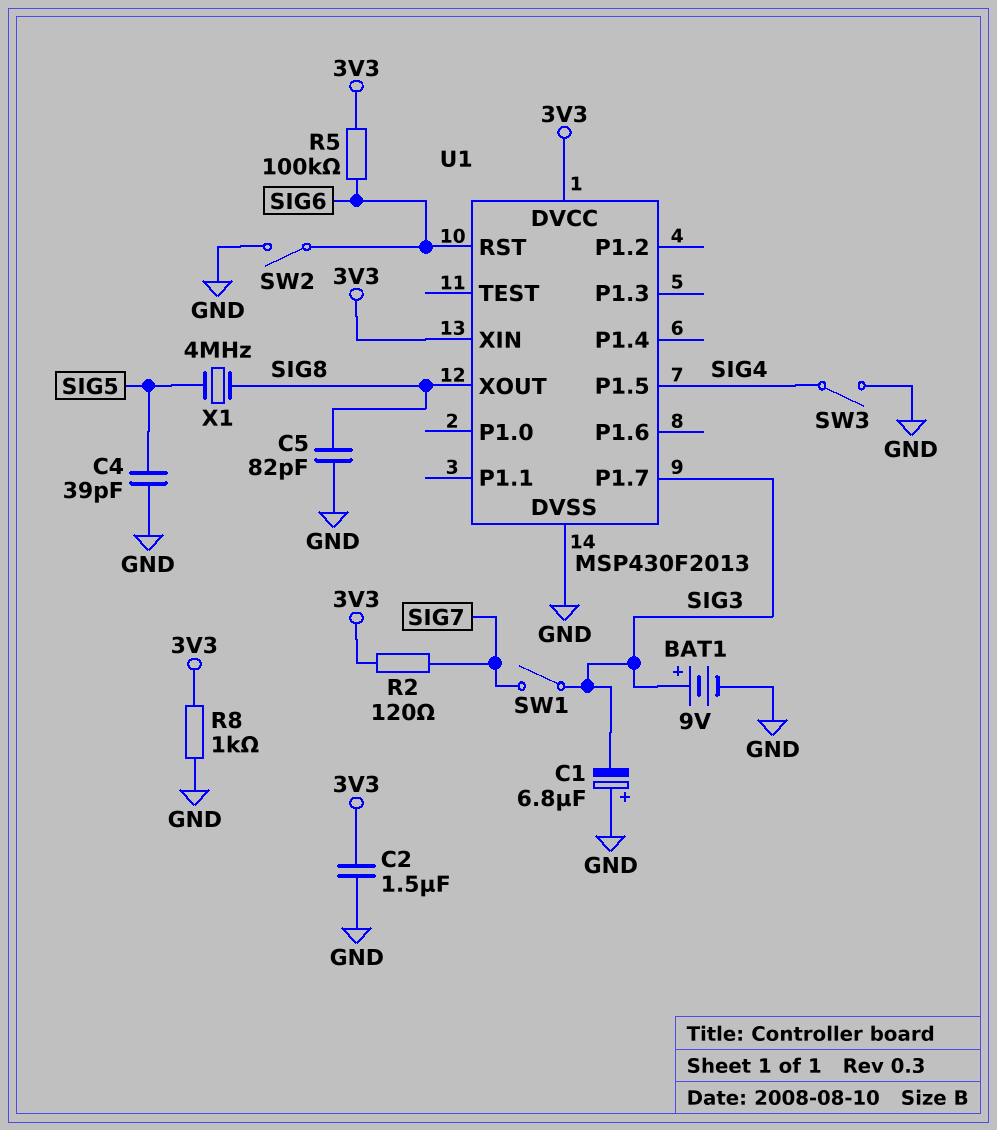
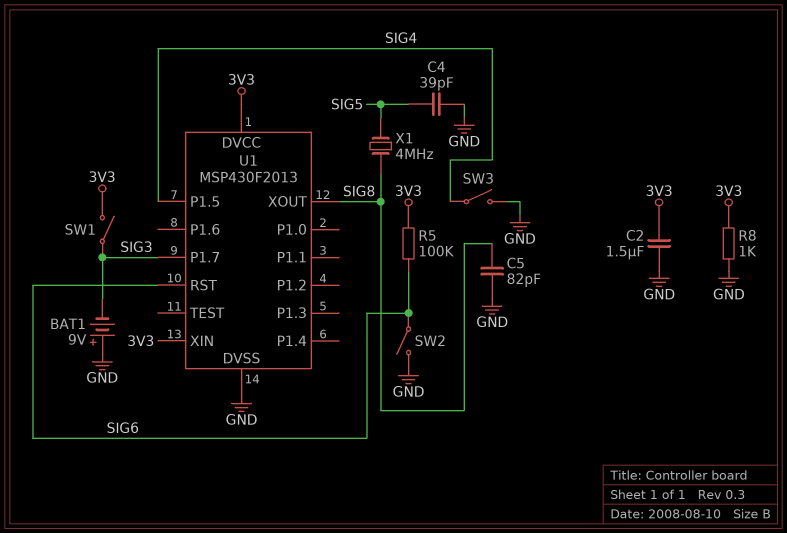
BAT1: 9V (plus SIG3, minus GND) -> 9V (plus GND, minus SIG3)
C1: 6.8uF (plus GND, minus SIG3) -> none
R2: 120 (3V3, SIG7) -> none
SW1: switch (SIG3, SIG7) -> switch (3V3, SIG3)

